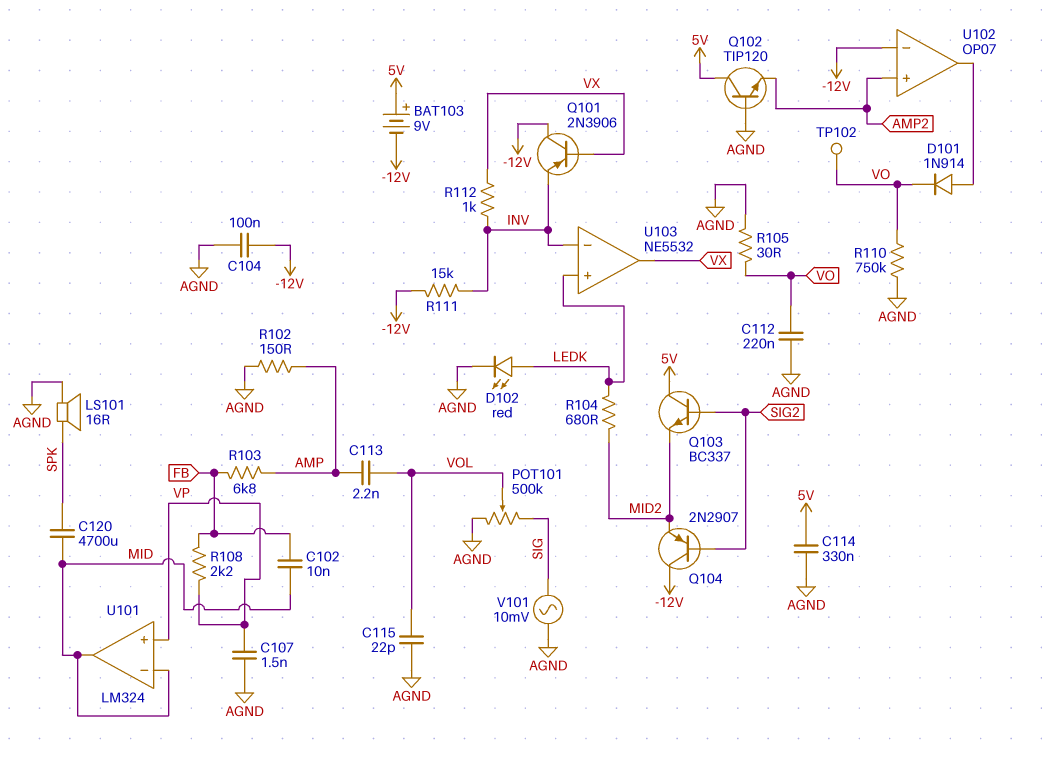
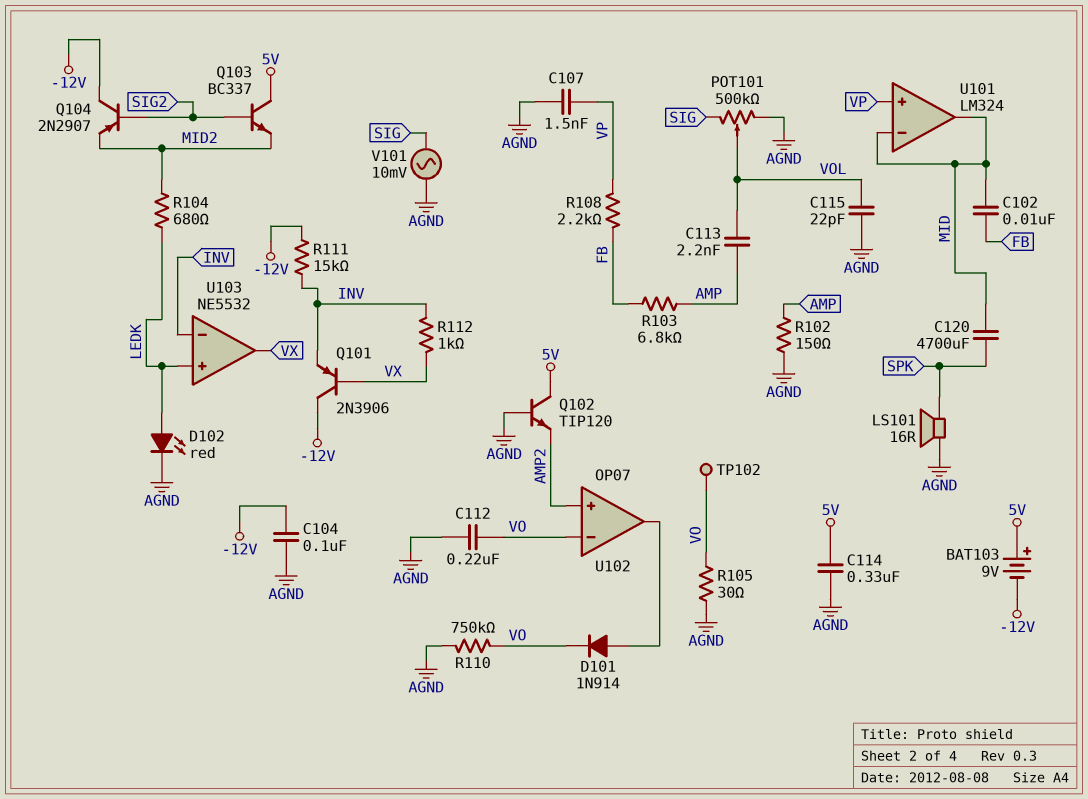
U102 pin in-: -12V -> VO

